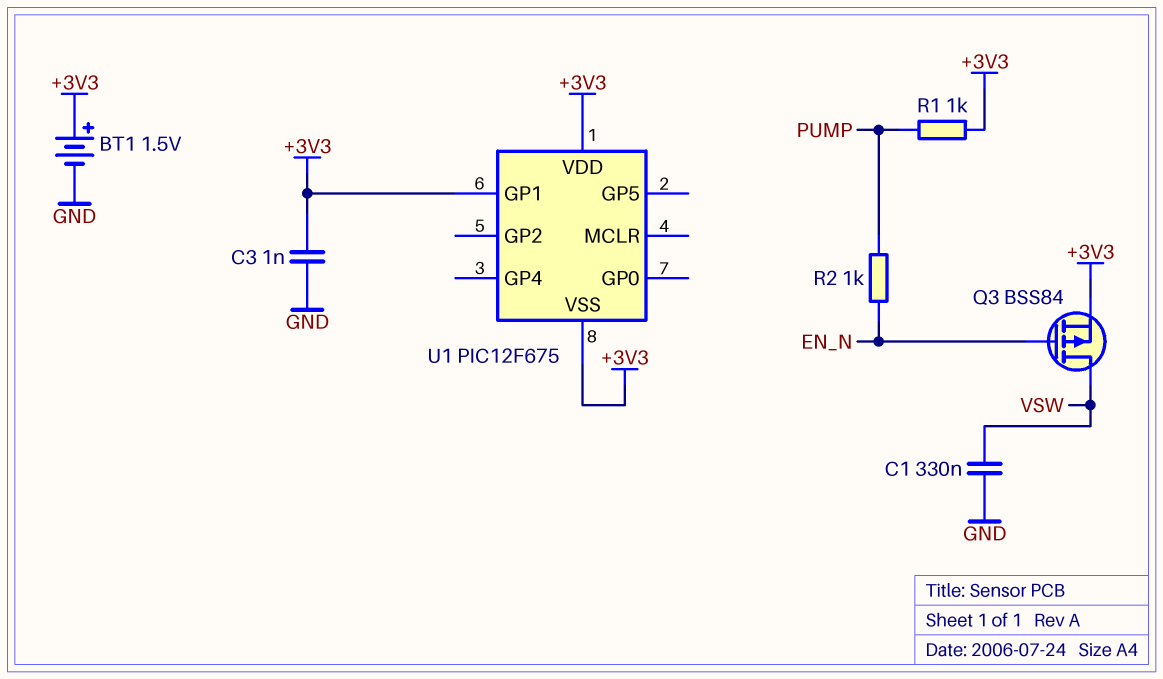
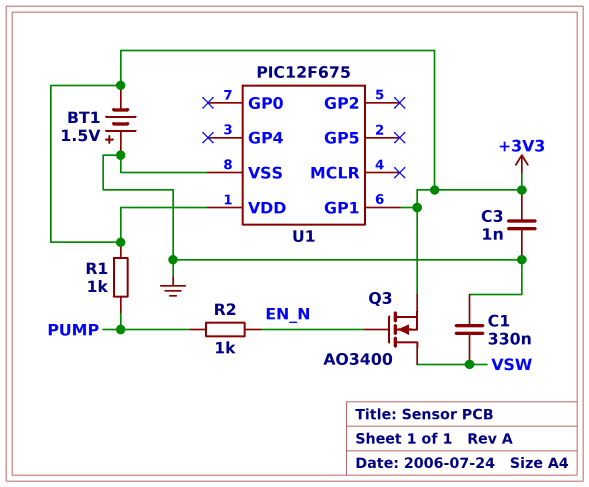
BT1: 1.5V (plus +3V3, minus GND) -> 1.5V (plus GND, minus +3V3)
Q3: PMOS BSS84 (G EN_N, D VSW, S +3V3) -> NMOS AO3400 (G EN_N, D VSW, S +3V3)
U1 pin VSS: +3V3 -> GND

